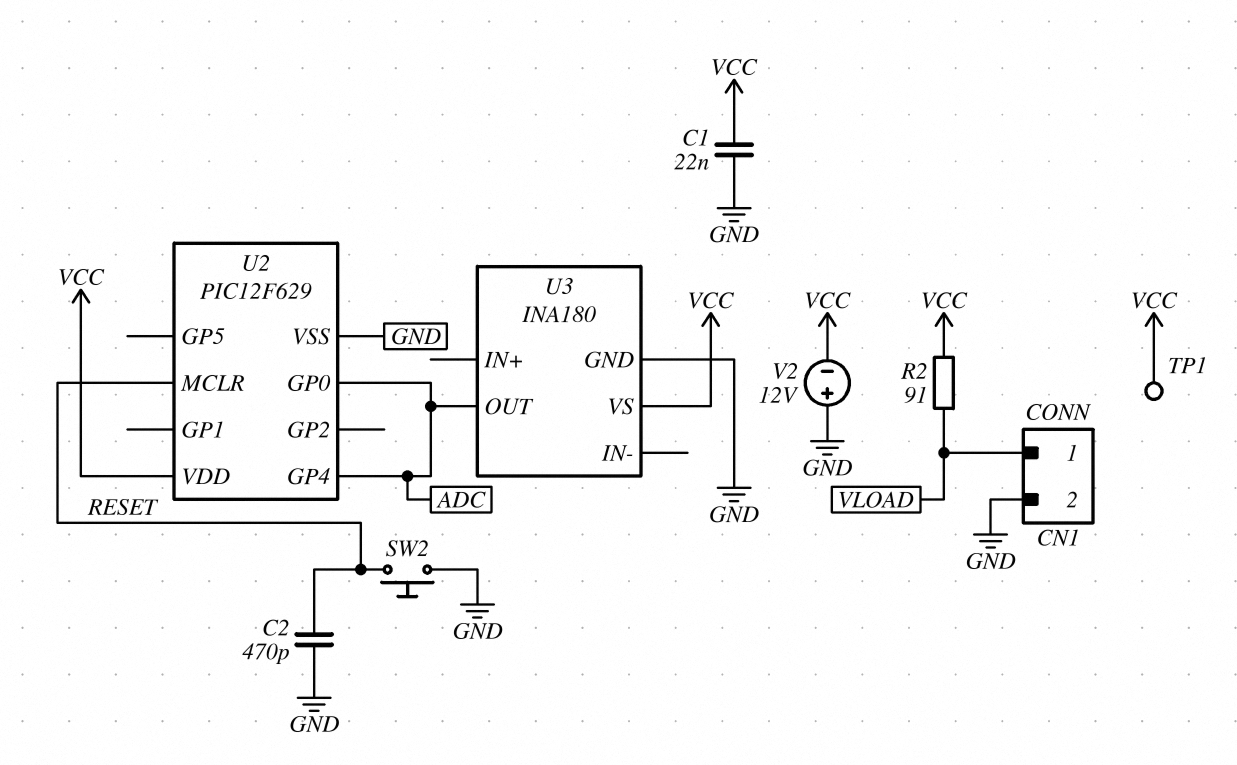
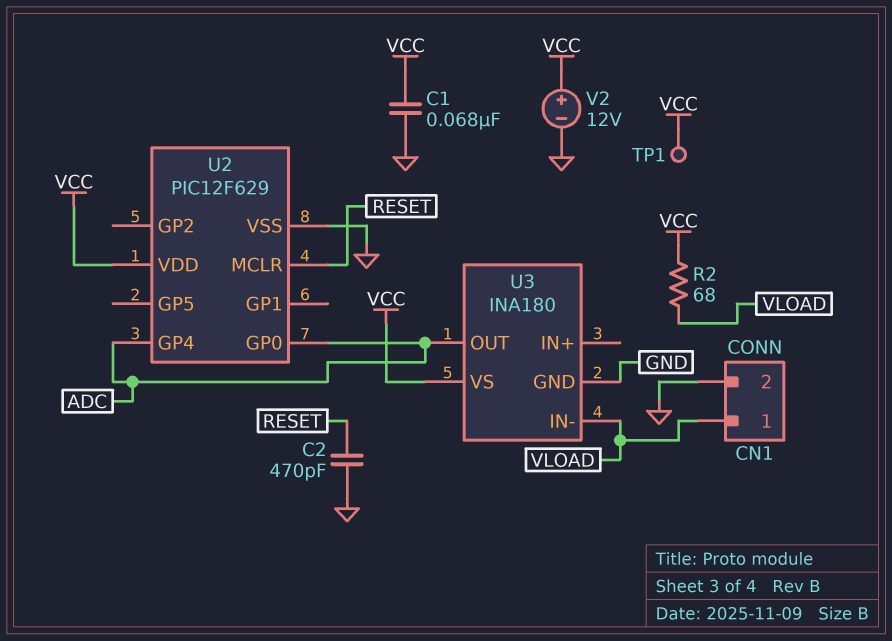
C1: 22nF (GND, VCC) -> 68nF (GND, VCC)
R2: 91 (VCC, VLOAD) -> 68 (VCC, VLOAD)
SW2: button (GND, RESET) -> none
U3 pin IN-: none -> VLOAD
V2: 12V (plus GND, minus VCC) -> 12V (plus VCC, minus GND)

